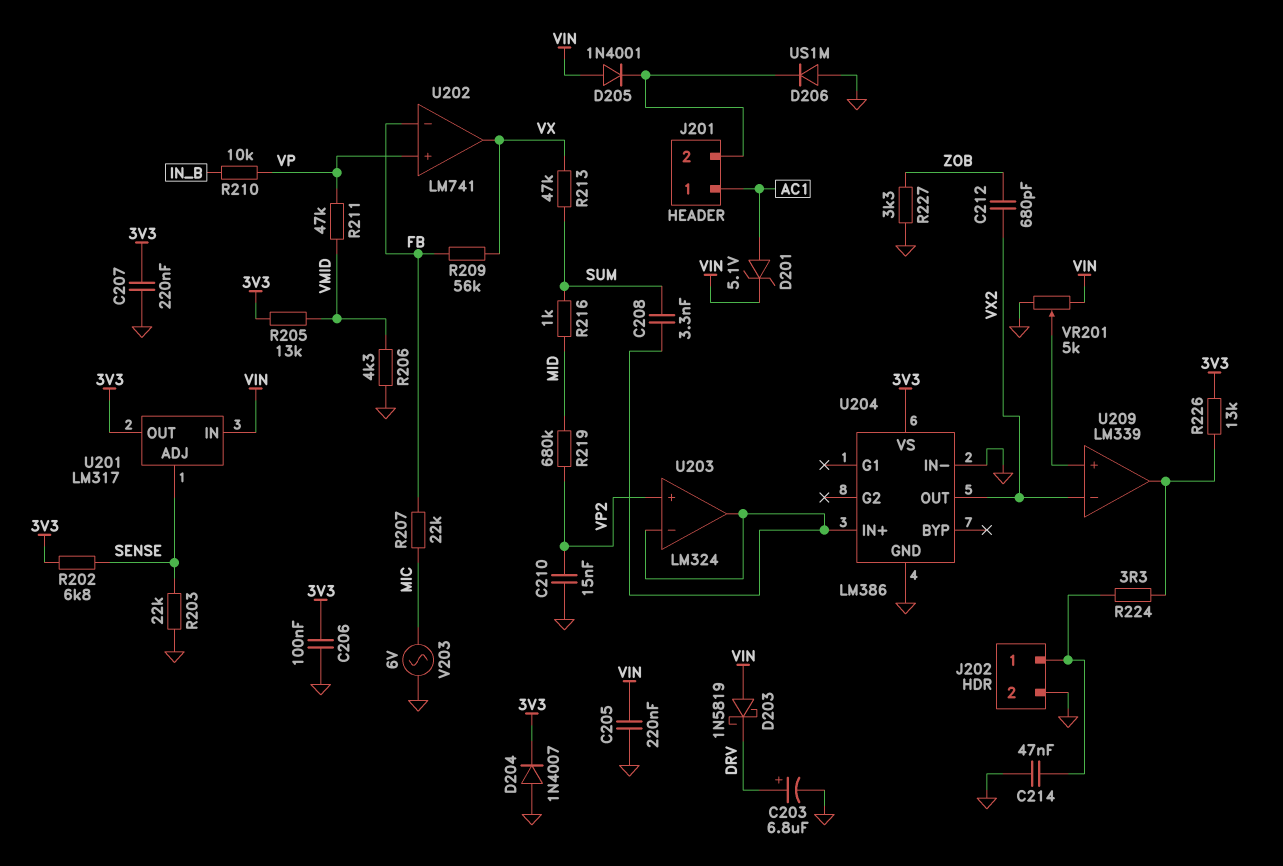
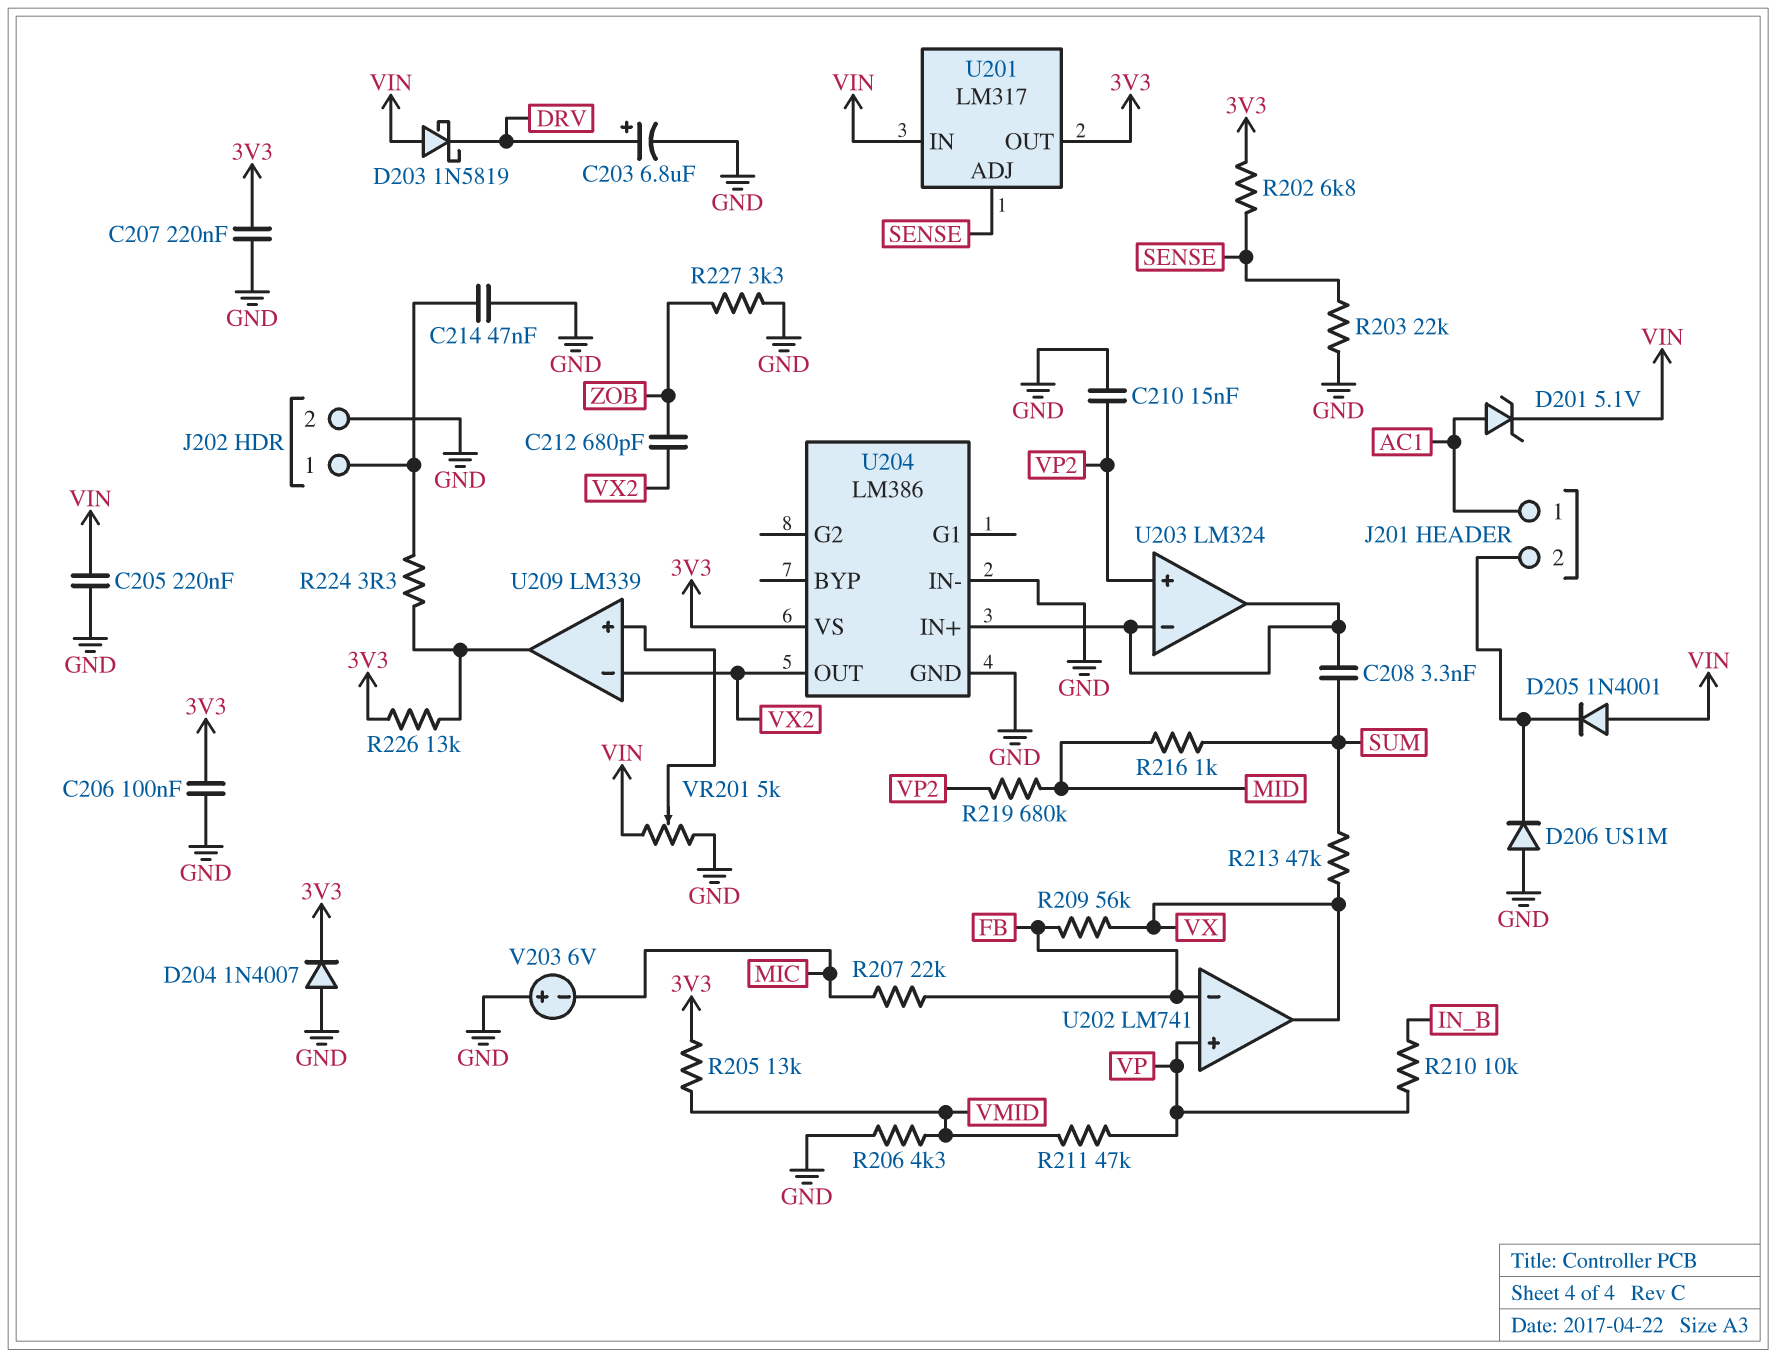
V203: AC 6V (GND, MIC) -> 6V (plus GND, minus MIC)

